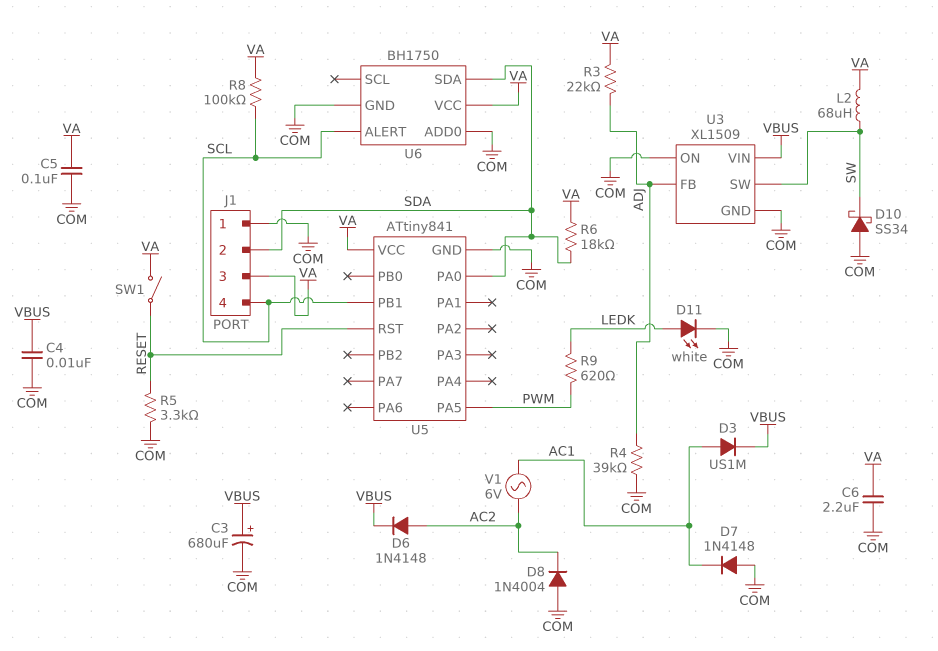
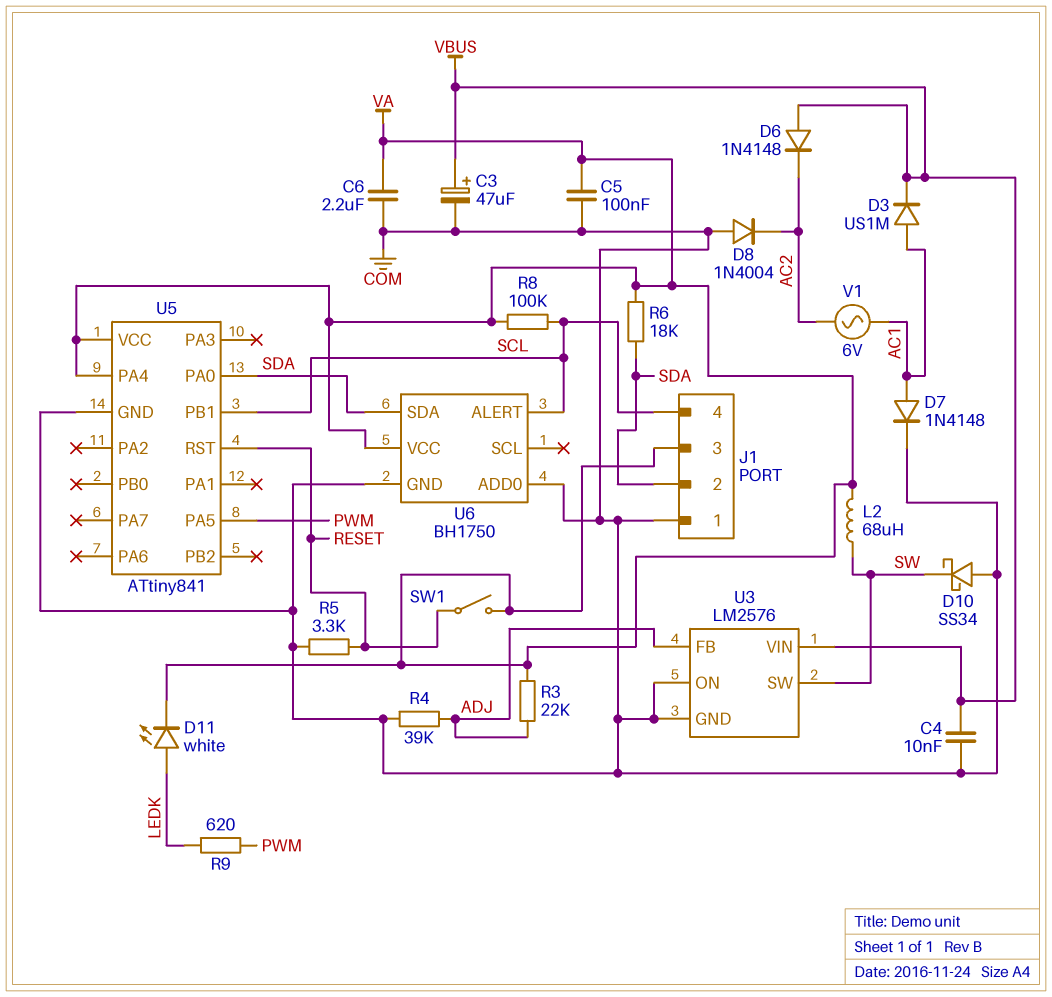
C3: 680uF (plus VBUS, minus COM) -> 47uF (plus VBUS, minus COM)
D6: diode 1N4148 (A AC2, K VBUS) -> diode 1N4148 (A VBUS, K AC2)
D7: diode 1N4148 (A COM, K AC1) -> diode 1N4148 (A AC1, K COM)
D11: LED white (A LEDK, K COM) -> LED white (A LEDK, K VA)
U3: XL1509 -> LM2576
U5 pin PA4: none -> VA

